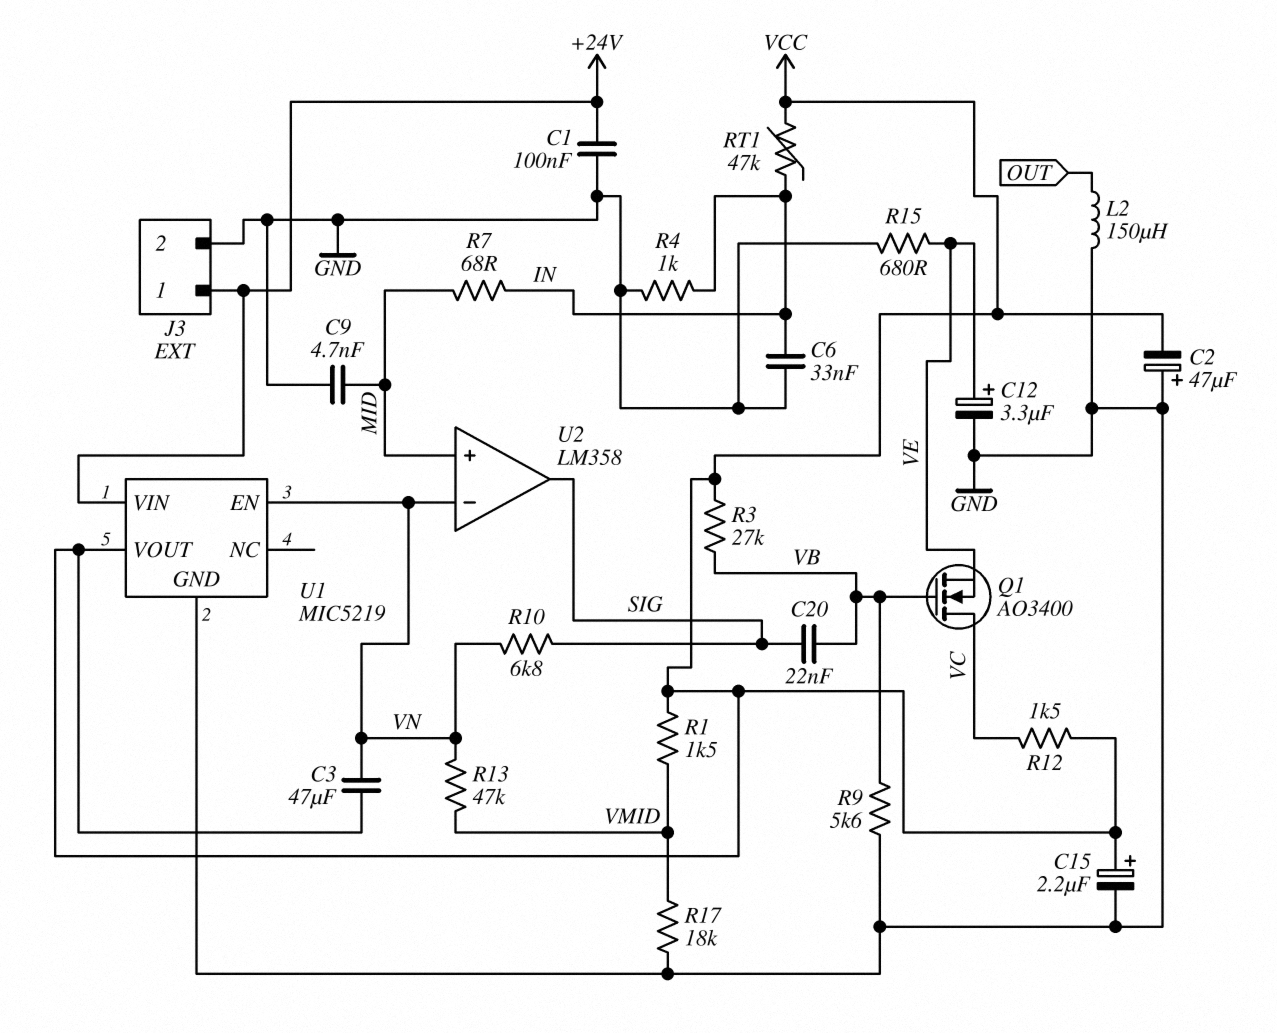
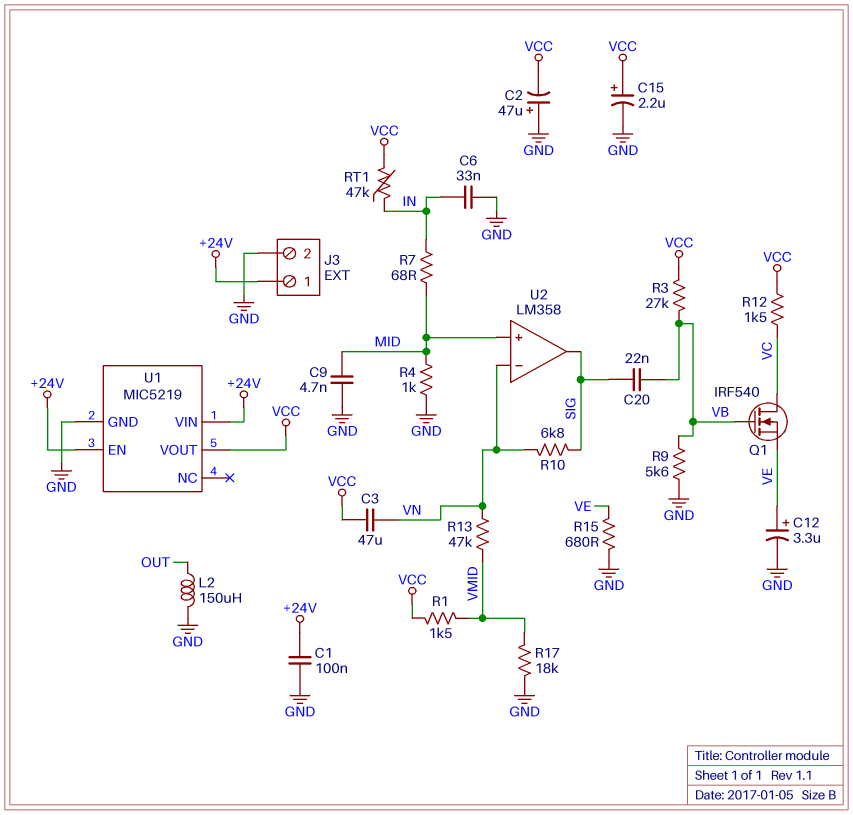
Q1: NMOS AO3400 (G VB, D VC, S VE) -> NMOS IRF540 (G VB, D VC, S VE)
R4: 1k (GND, IN) -> 1k (GND, MID)
U1 pin EN: VN -> +24V

